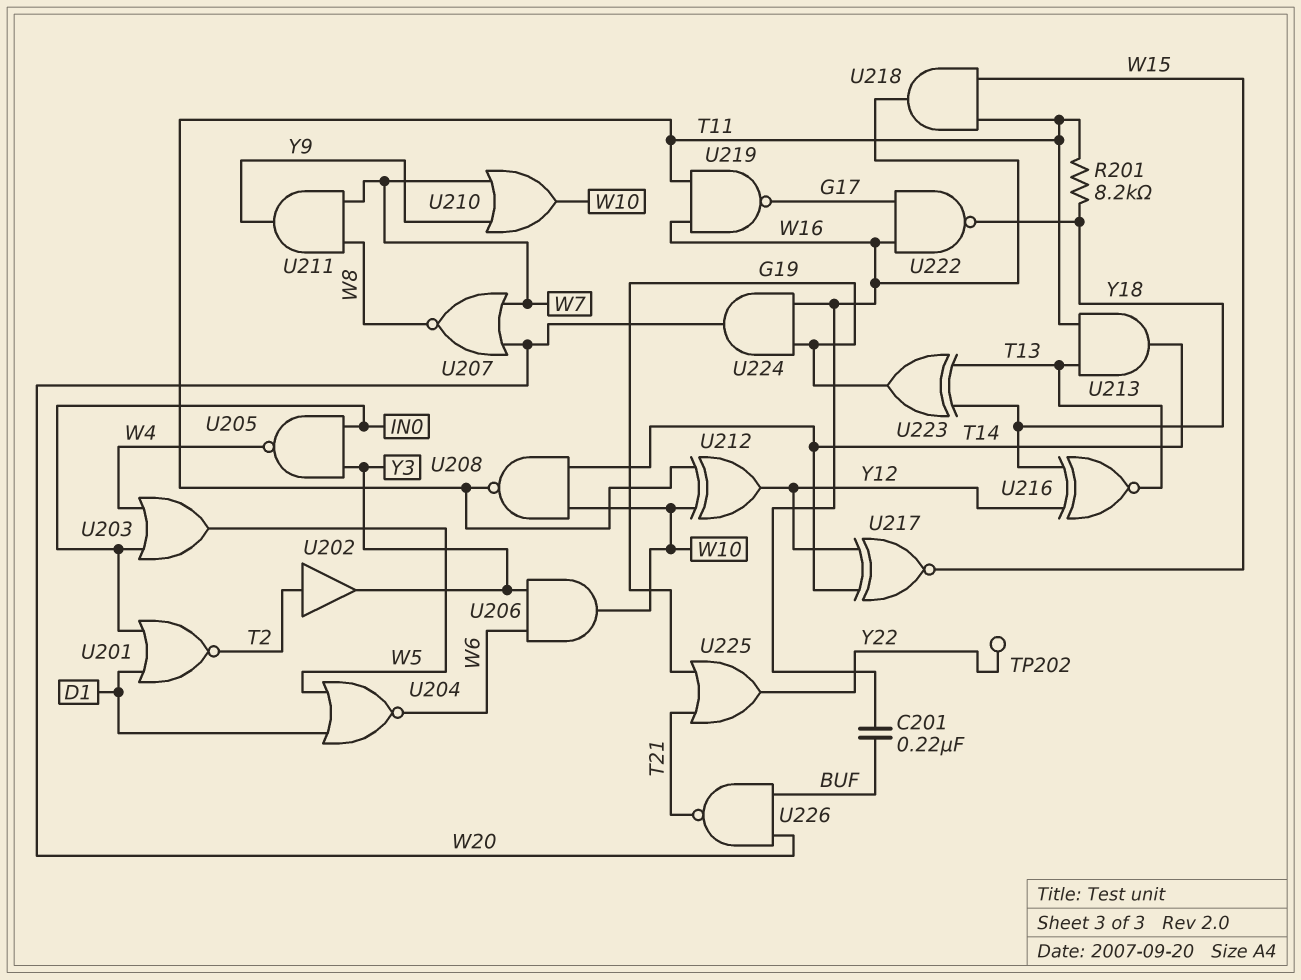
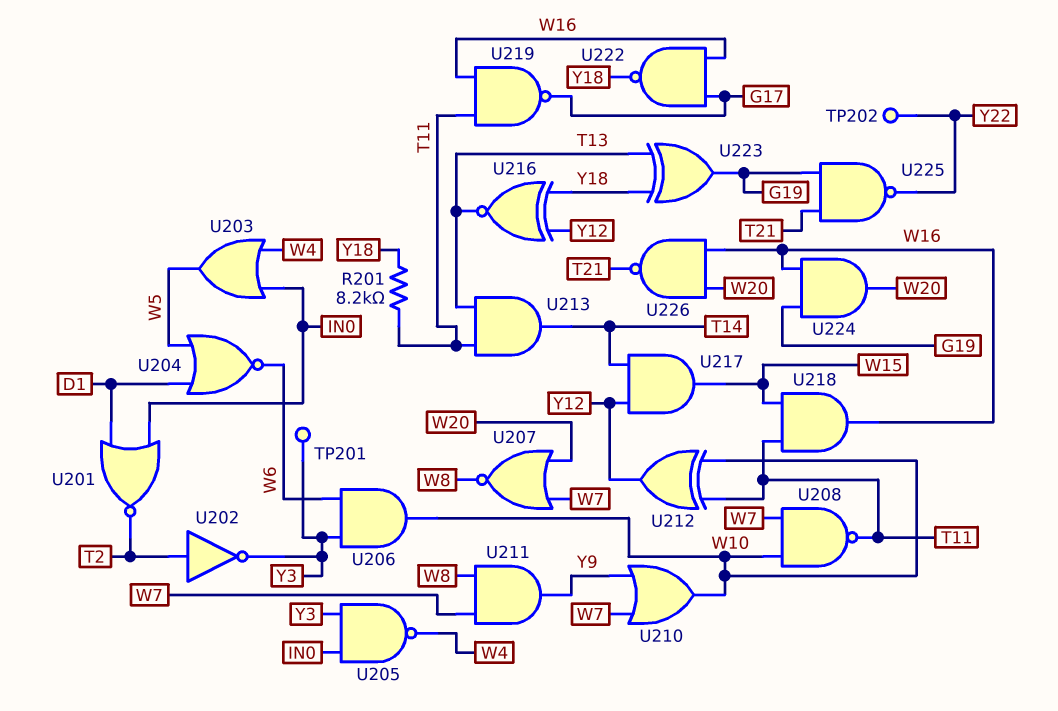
C201: 220nF (BUF, W16) -> none
TP201: none -> test point (Y3)
U202: buffer (in T2, out Y3) -> NOT (in T2, out Y3)
U208: NAND (in T14, in W10, out T11) -> NAND (in W7, in W10, out T11)
U217: XNOR (in T14, in Y12, out W15) -> AND (in T14, in Y12, out W15)
U225: OR (in G19, in T21, out Y22) -> NAND (in G19, in T21, out Y22)
U226: NAND (in BUF, in W20, out T21) -> NAND (in W16, in W20, out T21)

